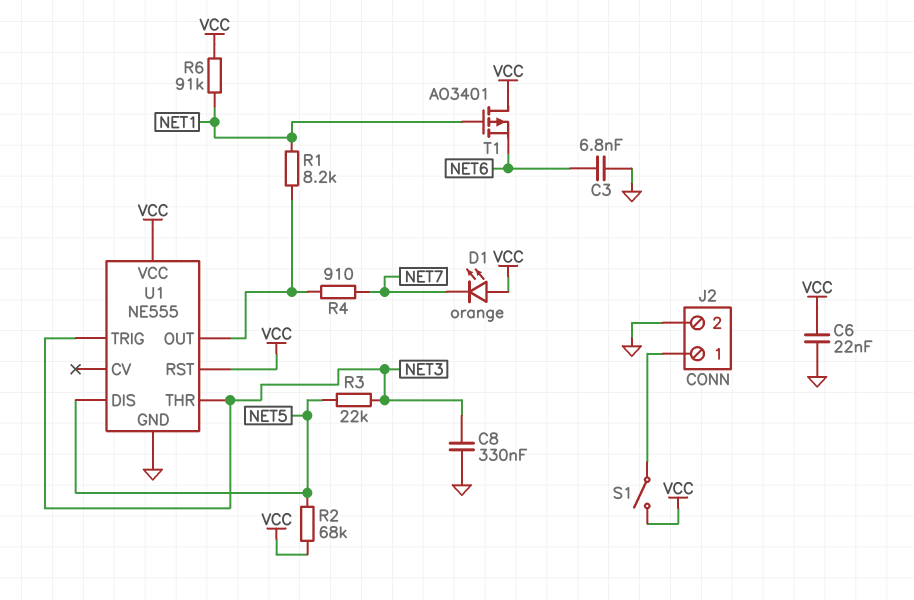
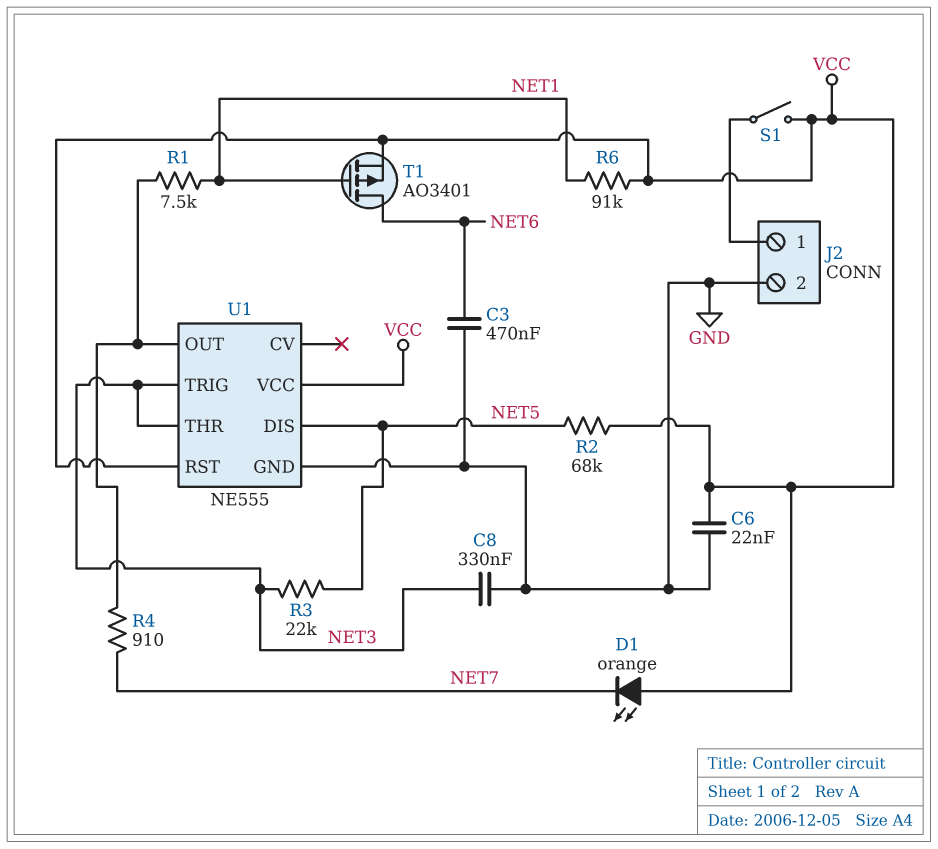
C3: 6.8nF (GND, NET6) -> 470nF (GND, NET6)
R1: 8.2k (NET1, U1/OUT) -> 7.5k (NET1, U1/OUT)
T1: PMOS AO3401 (G NET1, D VCC, S NET6) -> PMOS AO3401 (G NET1, D NET6, S VCC)

